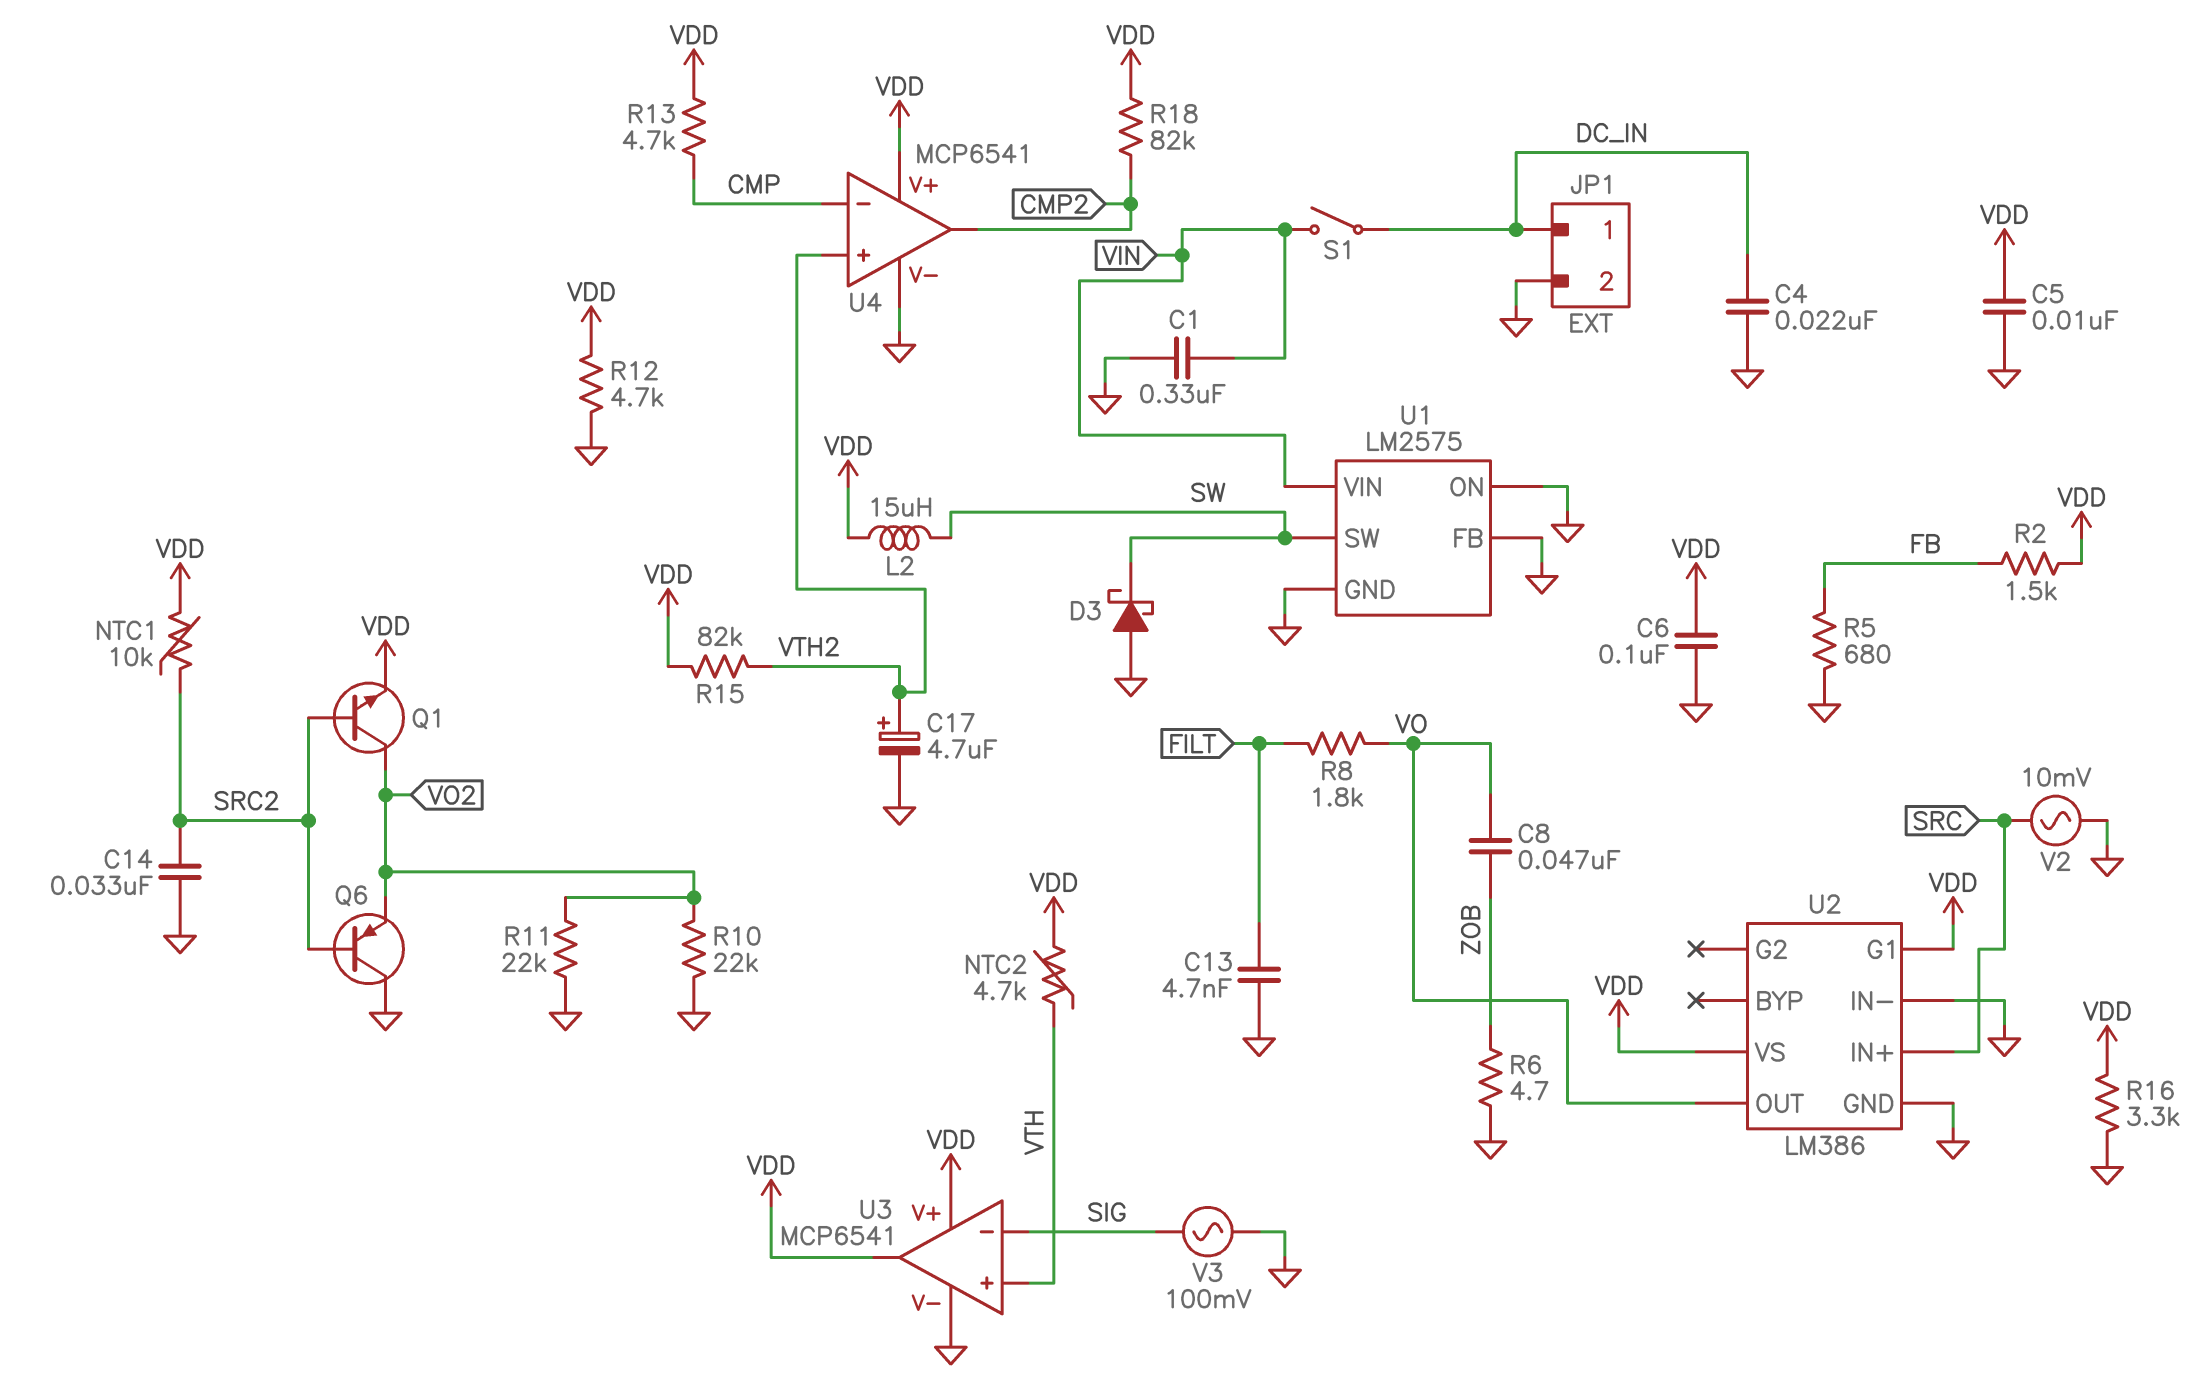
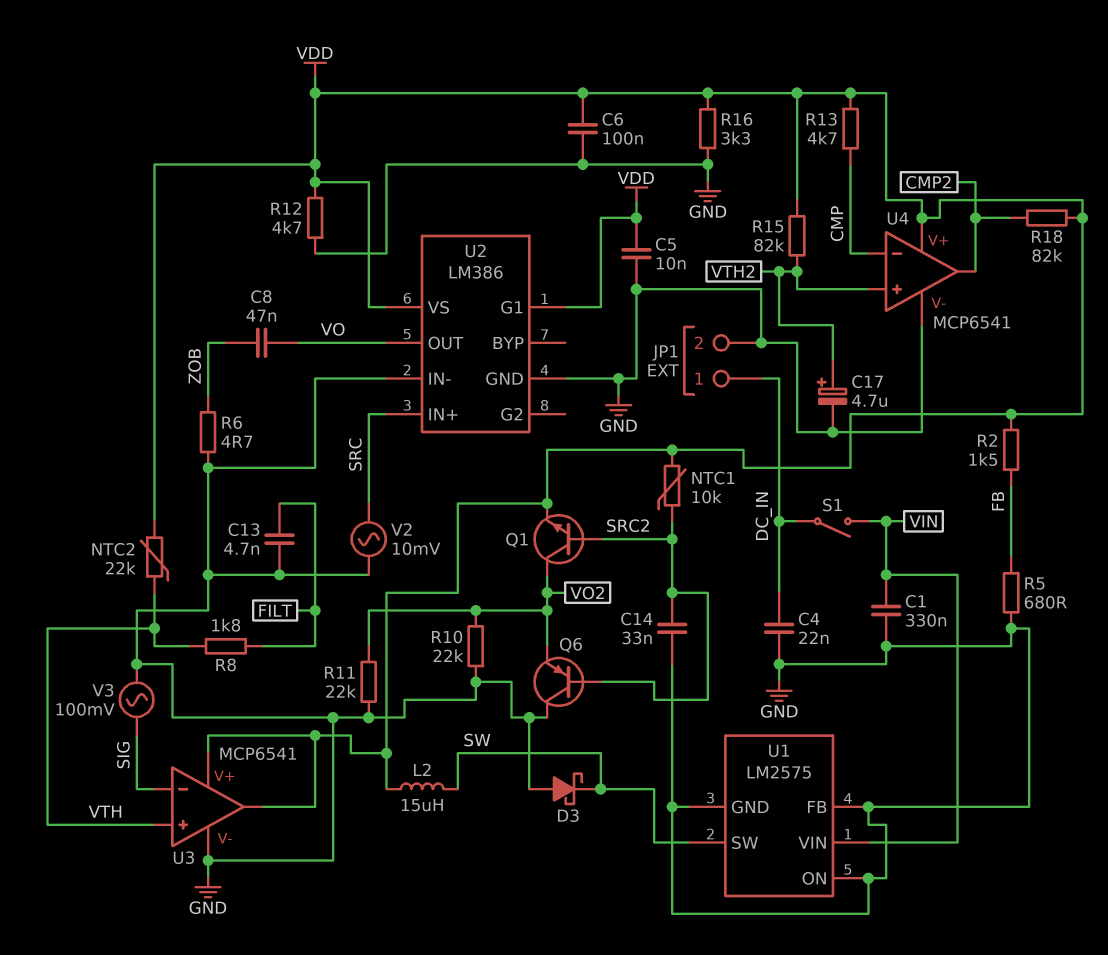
NTC2: 4.7k (VDD, VTH) -> 22k (VDD, VTH)
R8: 1.8k (FILT, VO) -> 1.8k (FILT, VTH)

